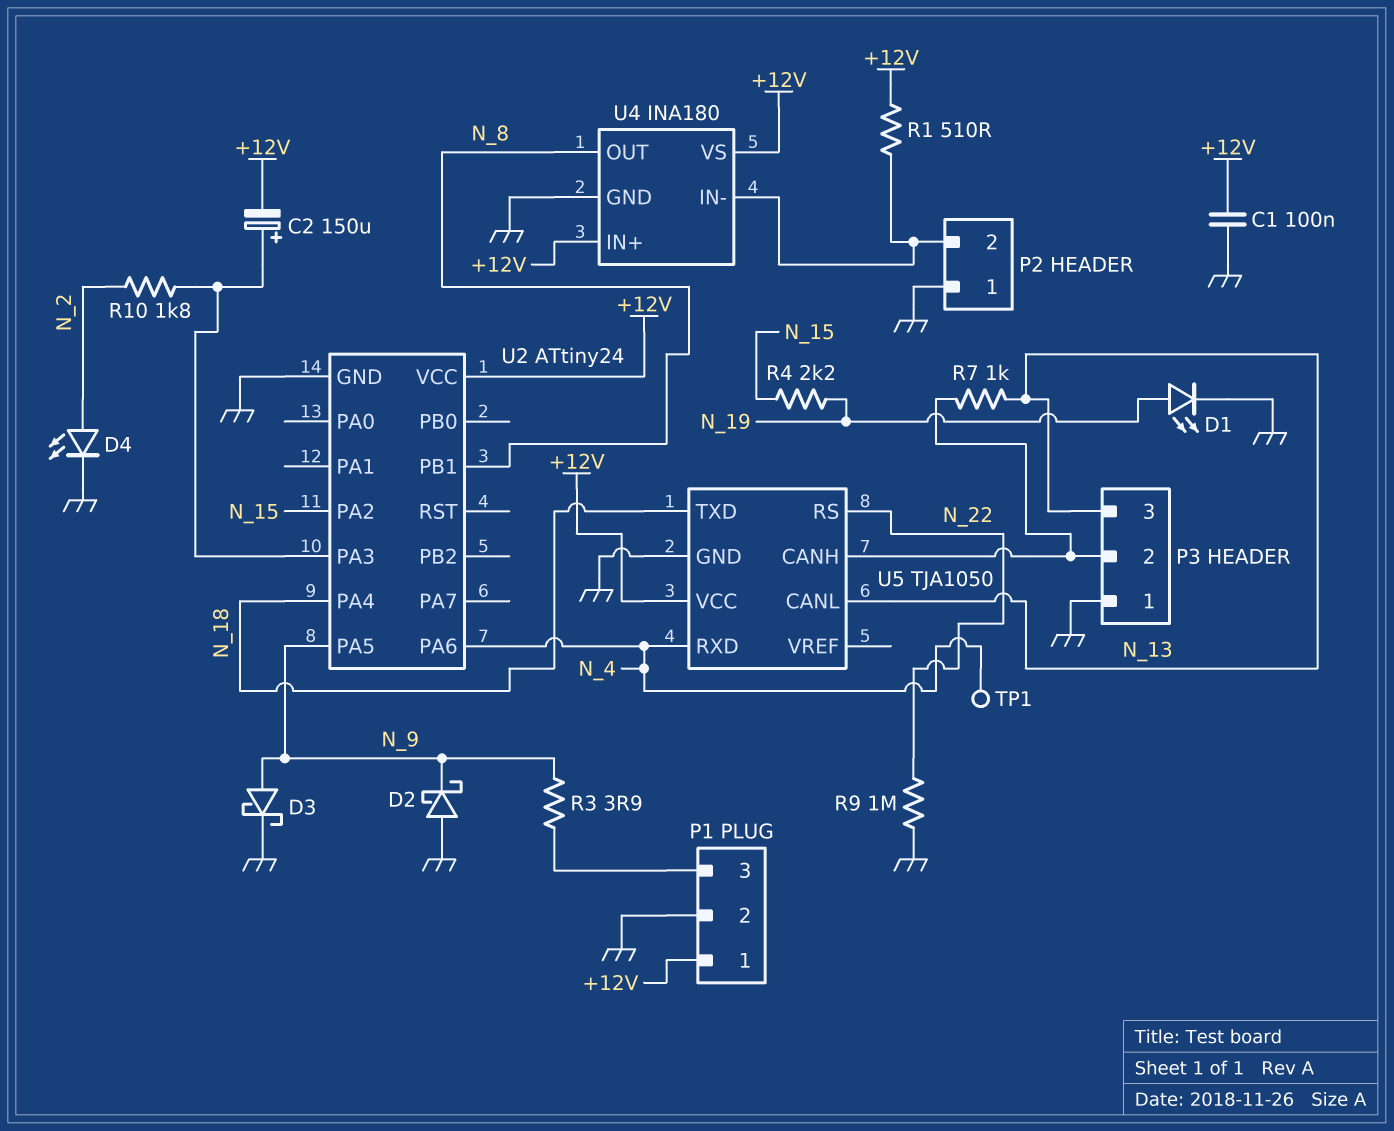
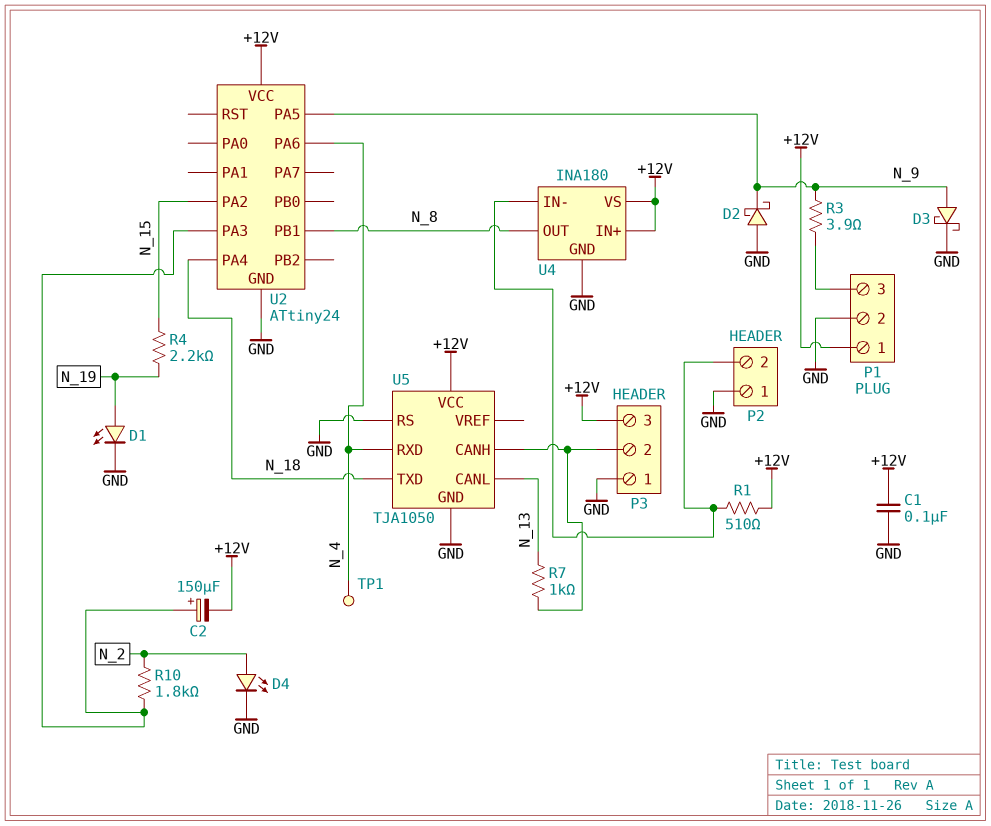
P3 pin 3: N_13 -> +12V
R9: 1M (GND, N_22) -> none
U5 pin RS: N_22 -> GND

